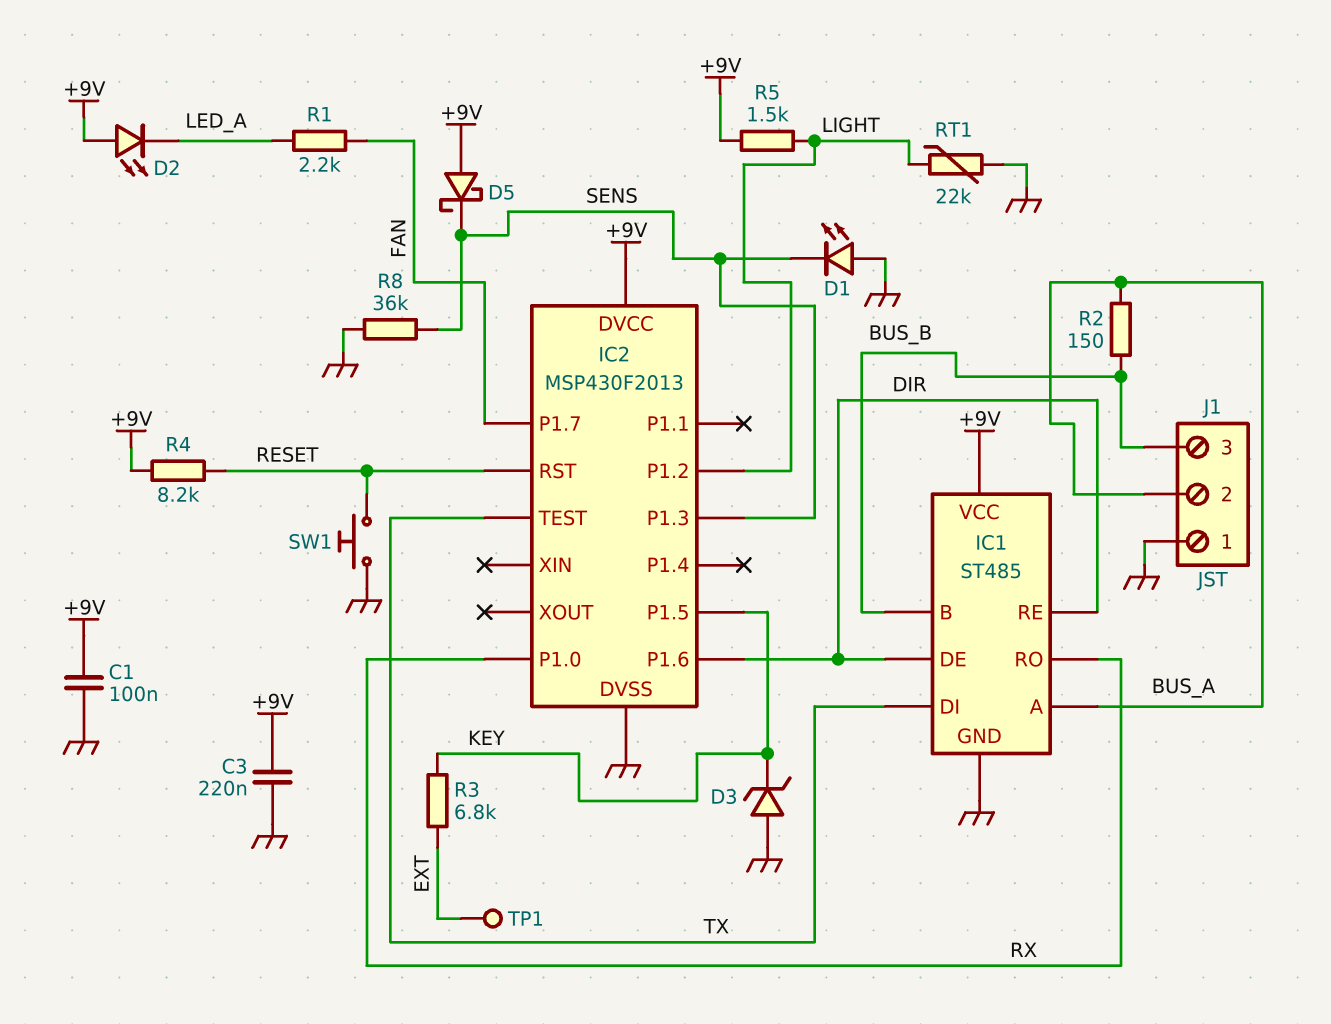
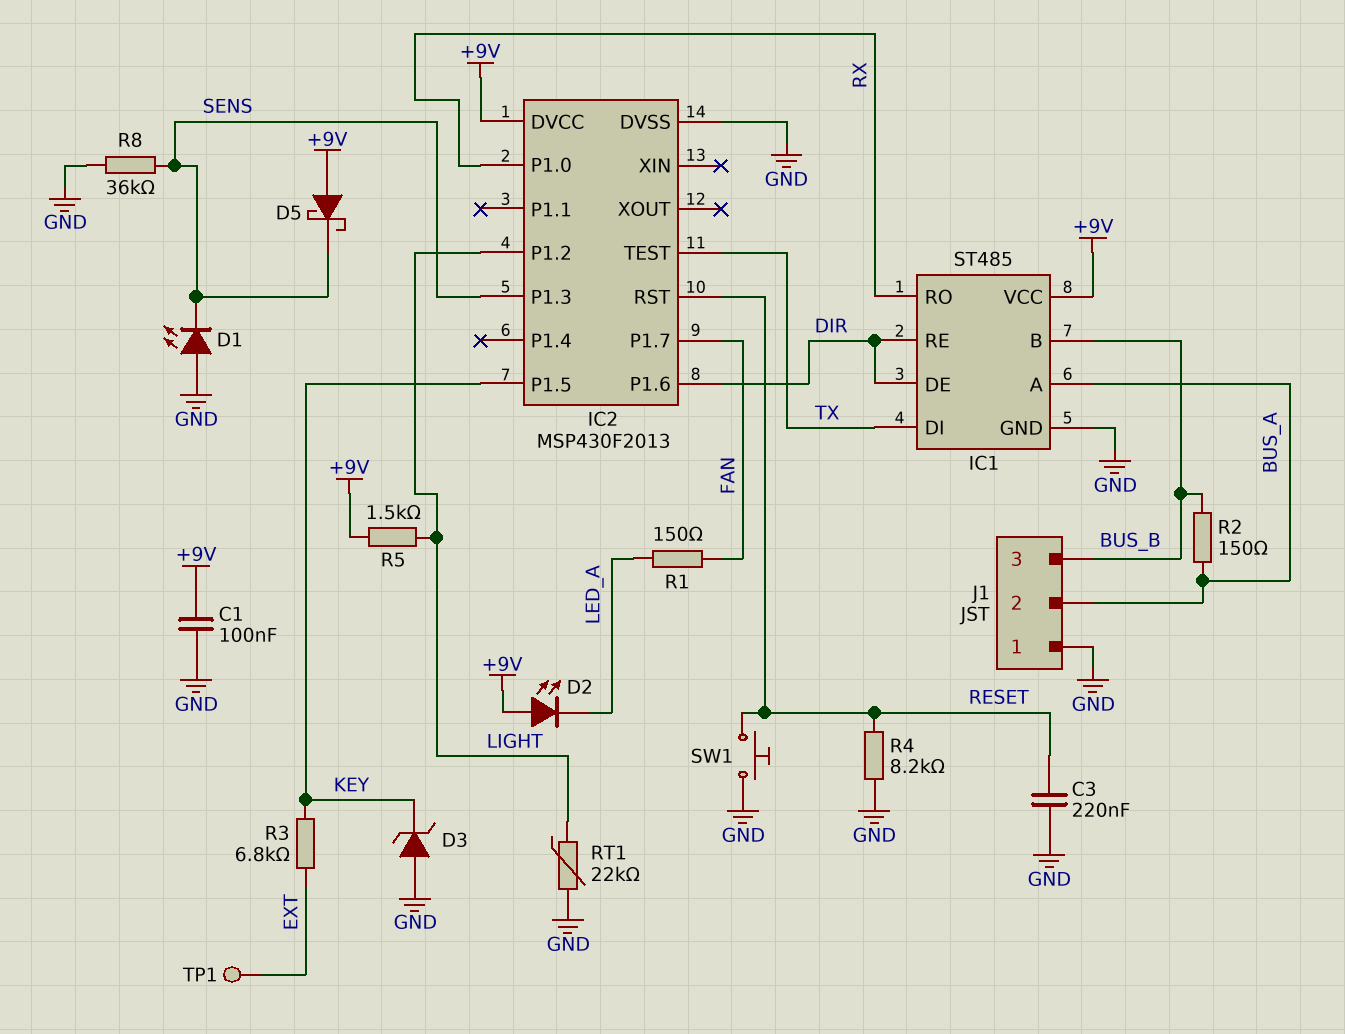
C3: 220nF (+9V, GND) -> 220nF (GND, RESET)
R1: 2.2k (FAN, LED_A) -> 150 (FAN, LED_A)
R4: 8.2k (+9V, RESET) -> 8.2k (GND, RESET)

